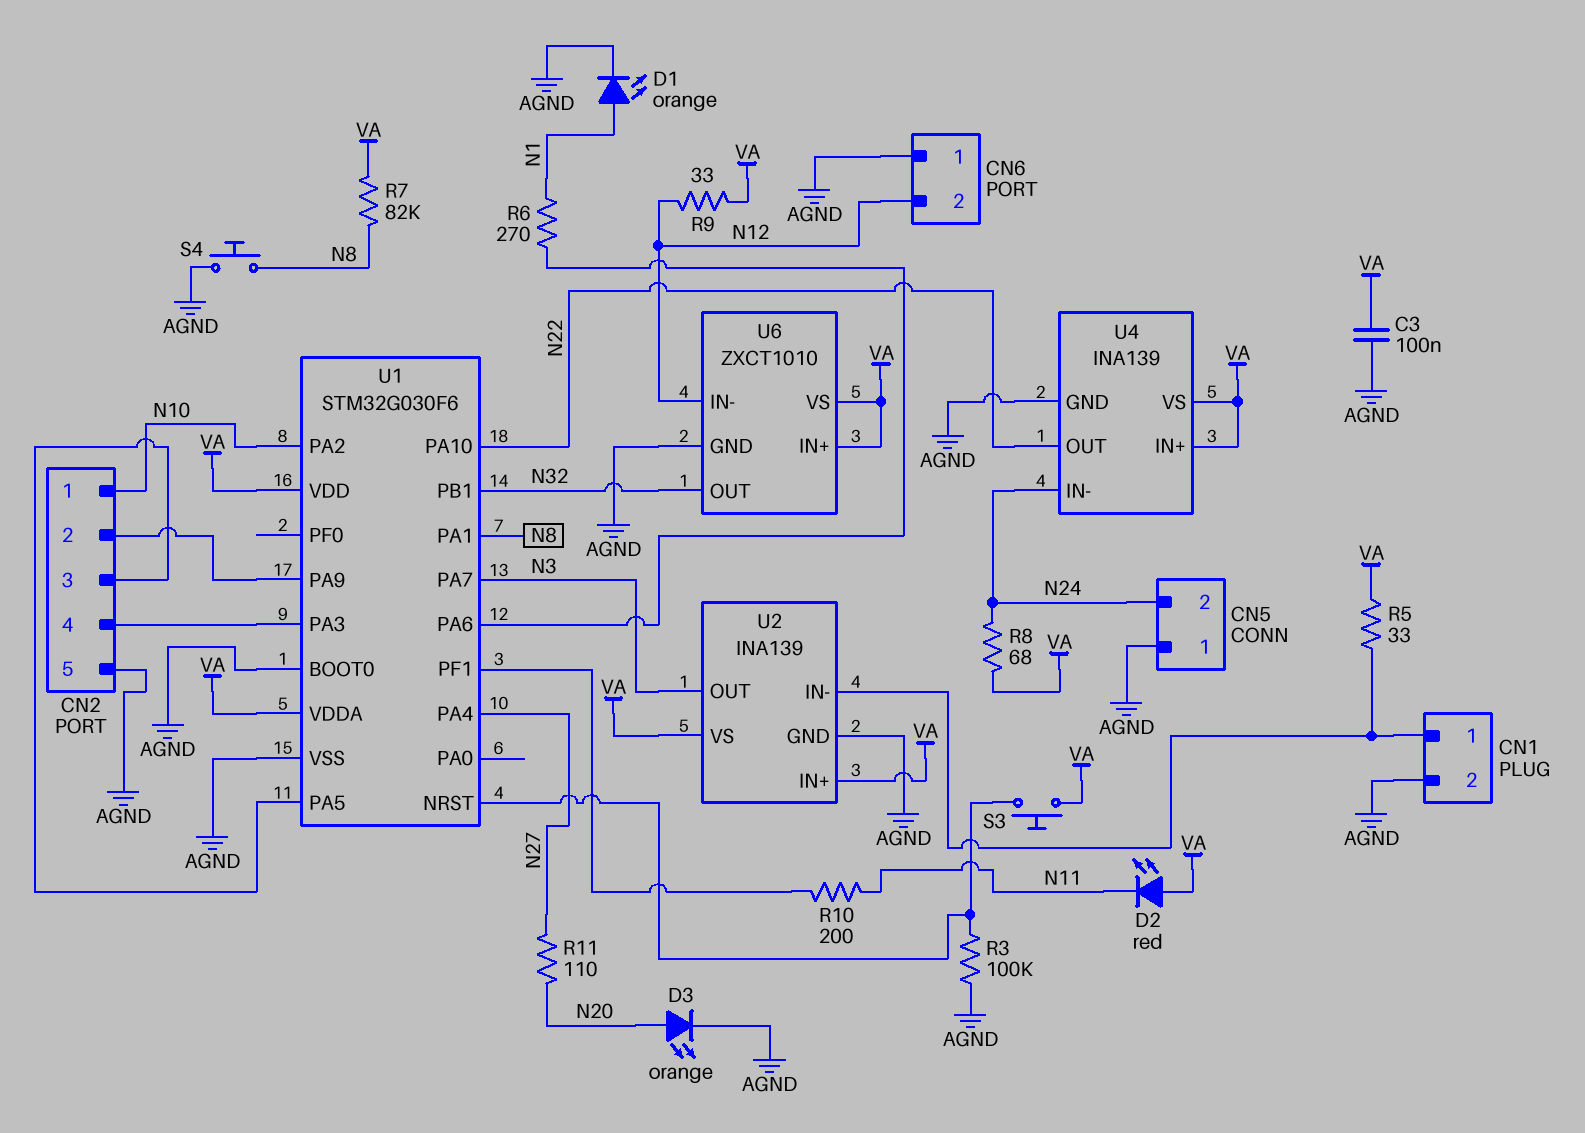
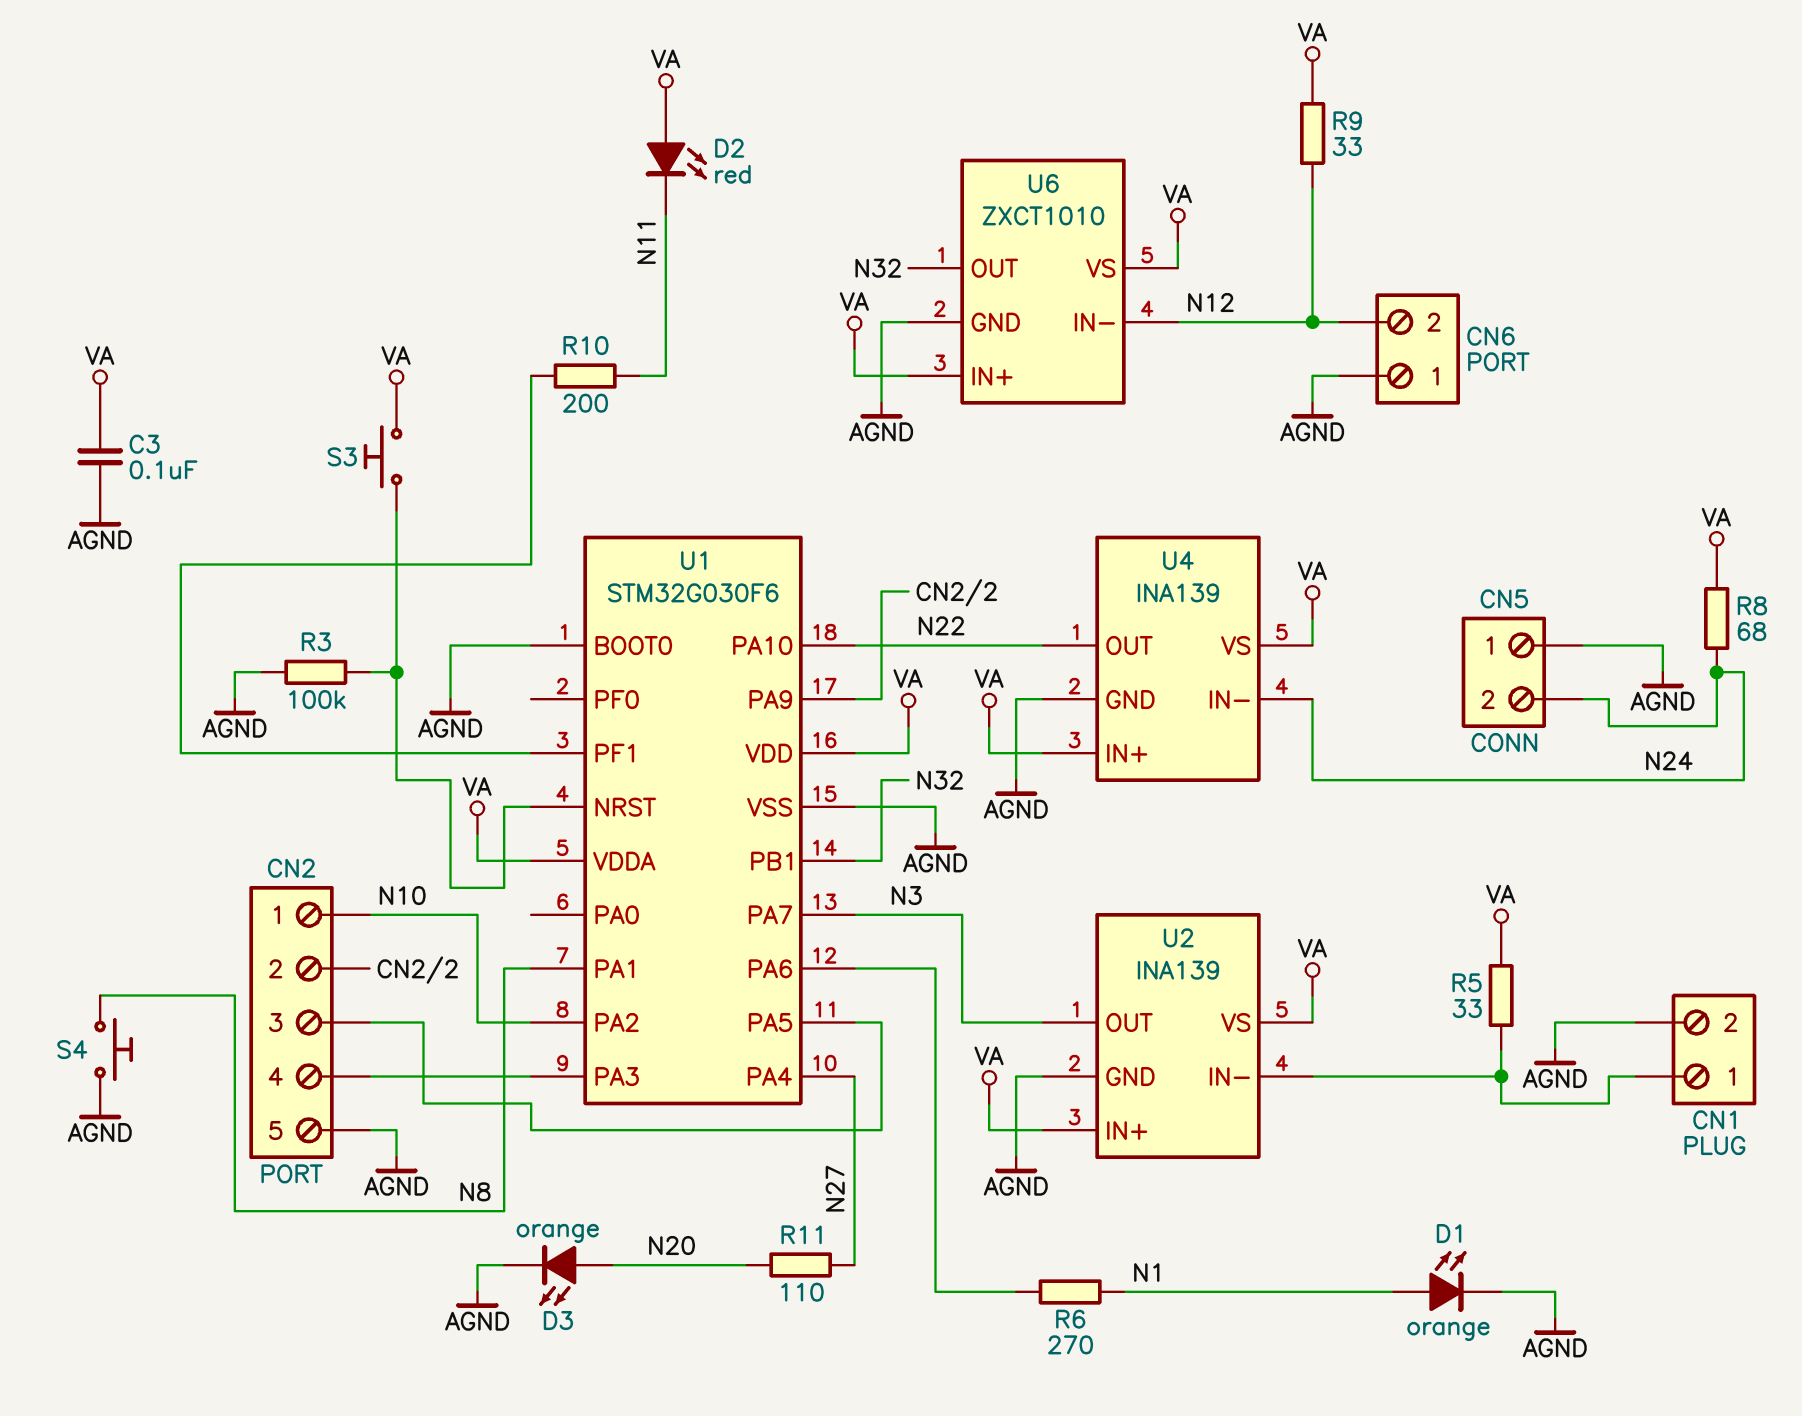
R7: 82k (N8, VA) -> none

